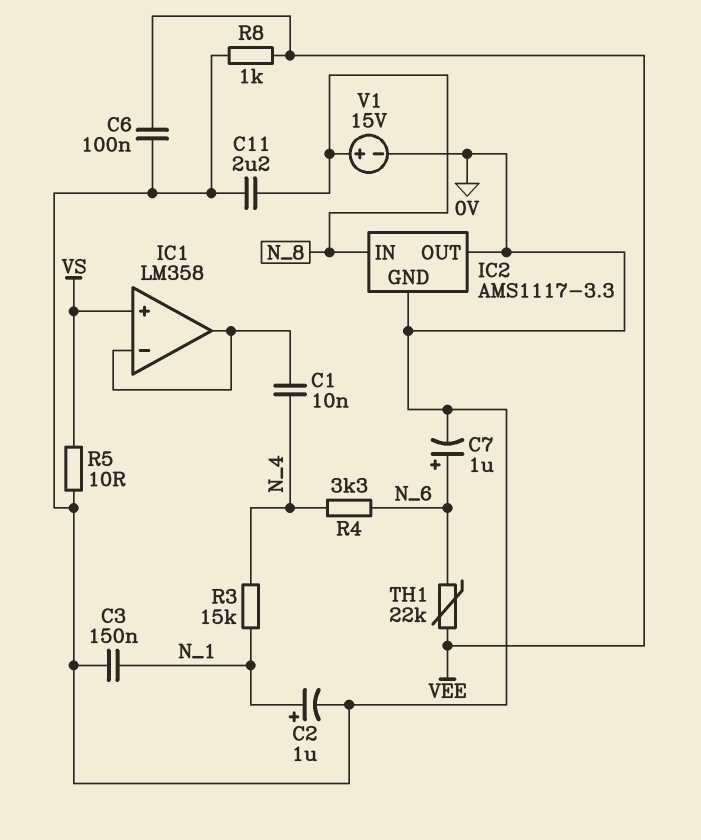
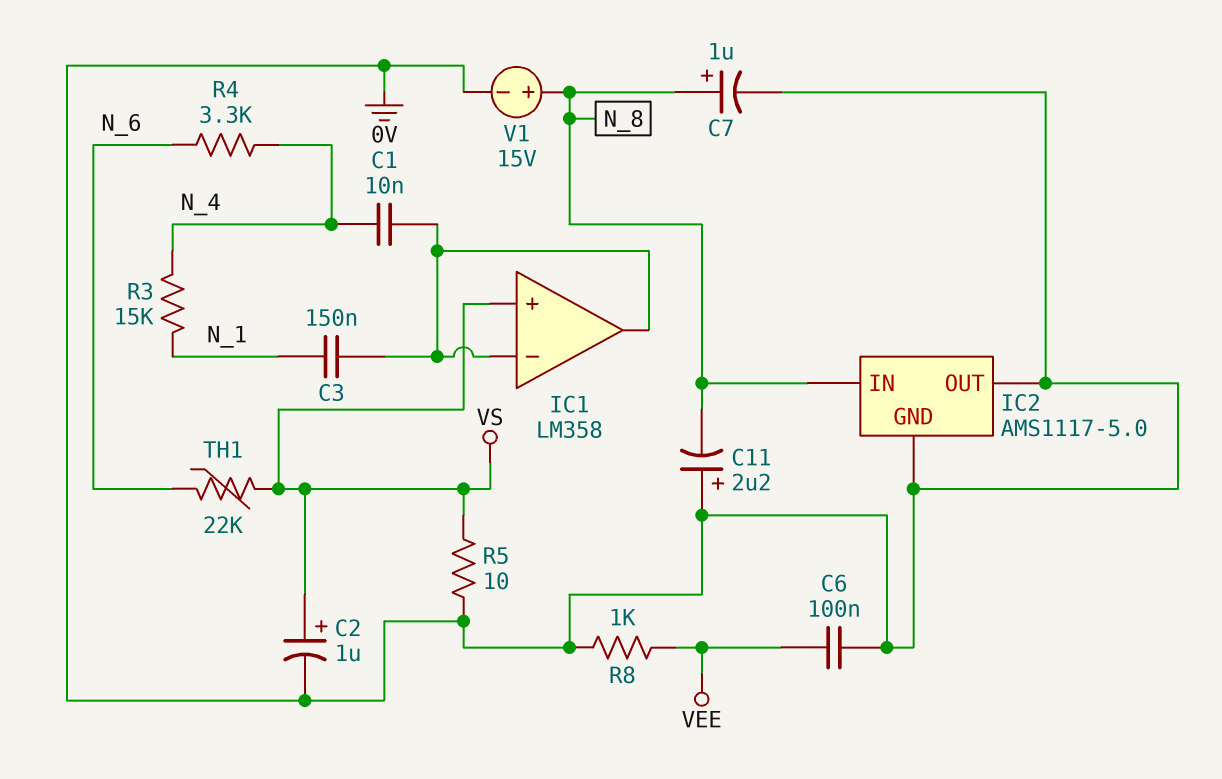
C2: 1uF (plus N_1, minus 0V) -> 1uF (plus VS, minus 0V)
C3: 150nF (0V, N_1) -> 150nF (IC1/in-, N_1)
C7: 1uF (plus N_6, minus 0V) -> 1uF (plus N_8, minus 0V)
C11: 2.2uF (0V, N_8) -> 2.2uF (plus 0V, minus N_8)
IC2: AMS1117-3.3 -> AMS1117-5.0
TH1: 22k (N_6, VEE) -> 22k (N_6, VS)

